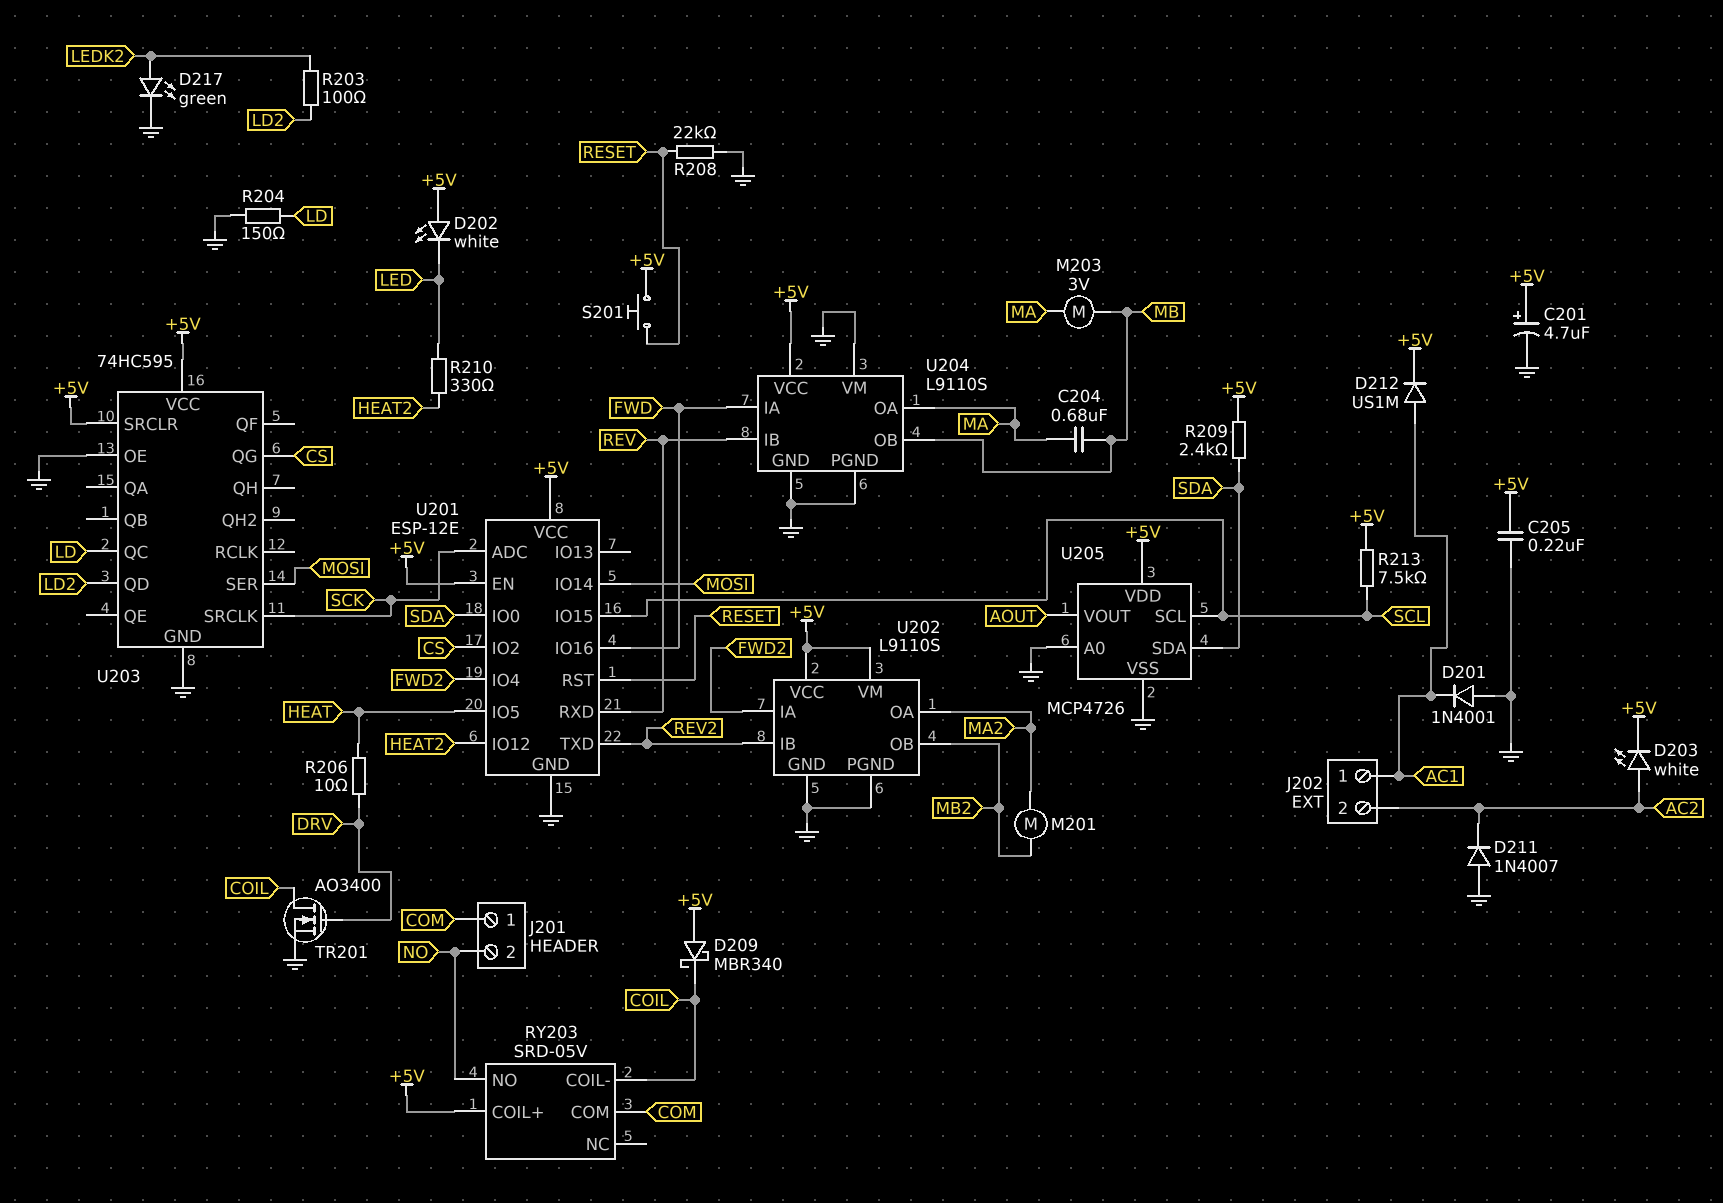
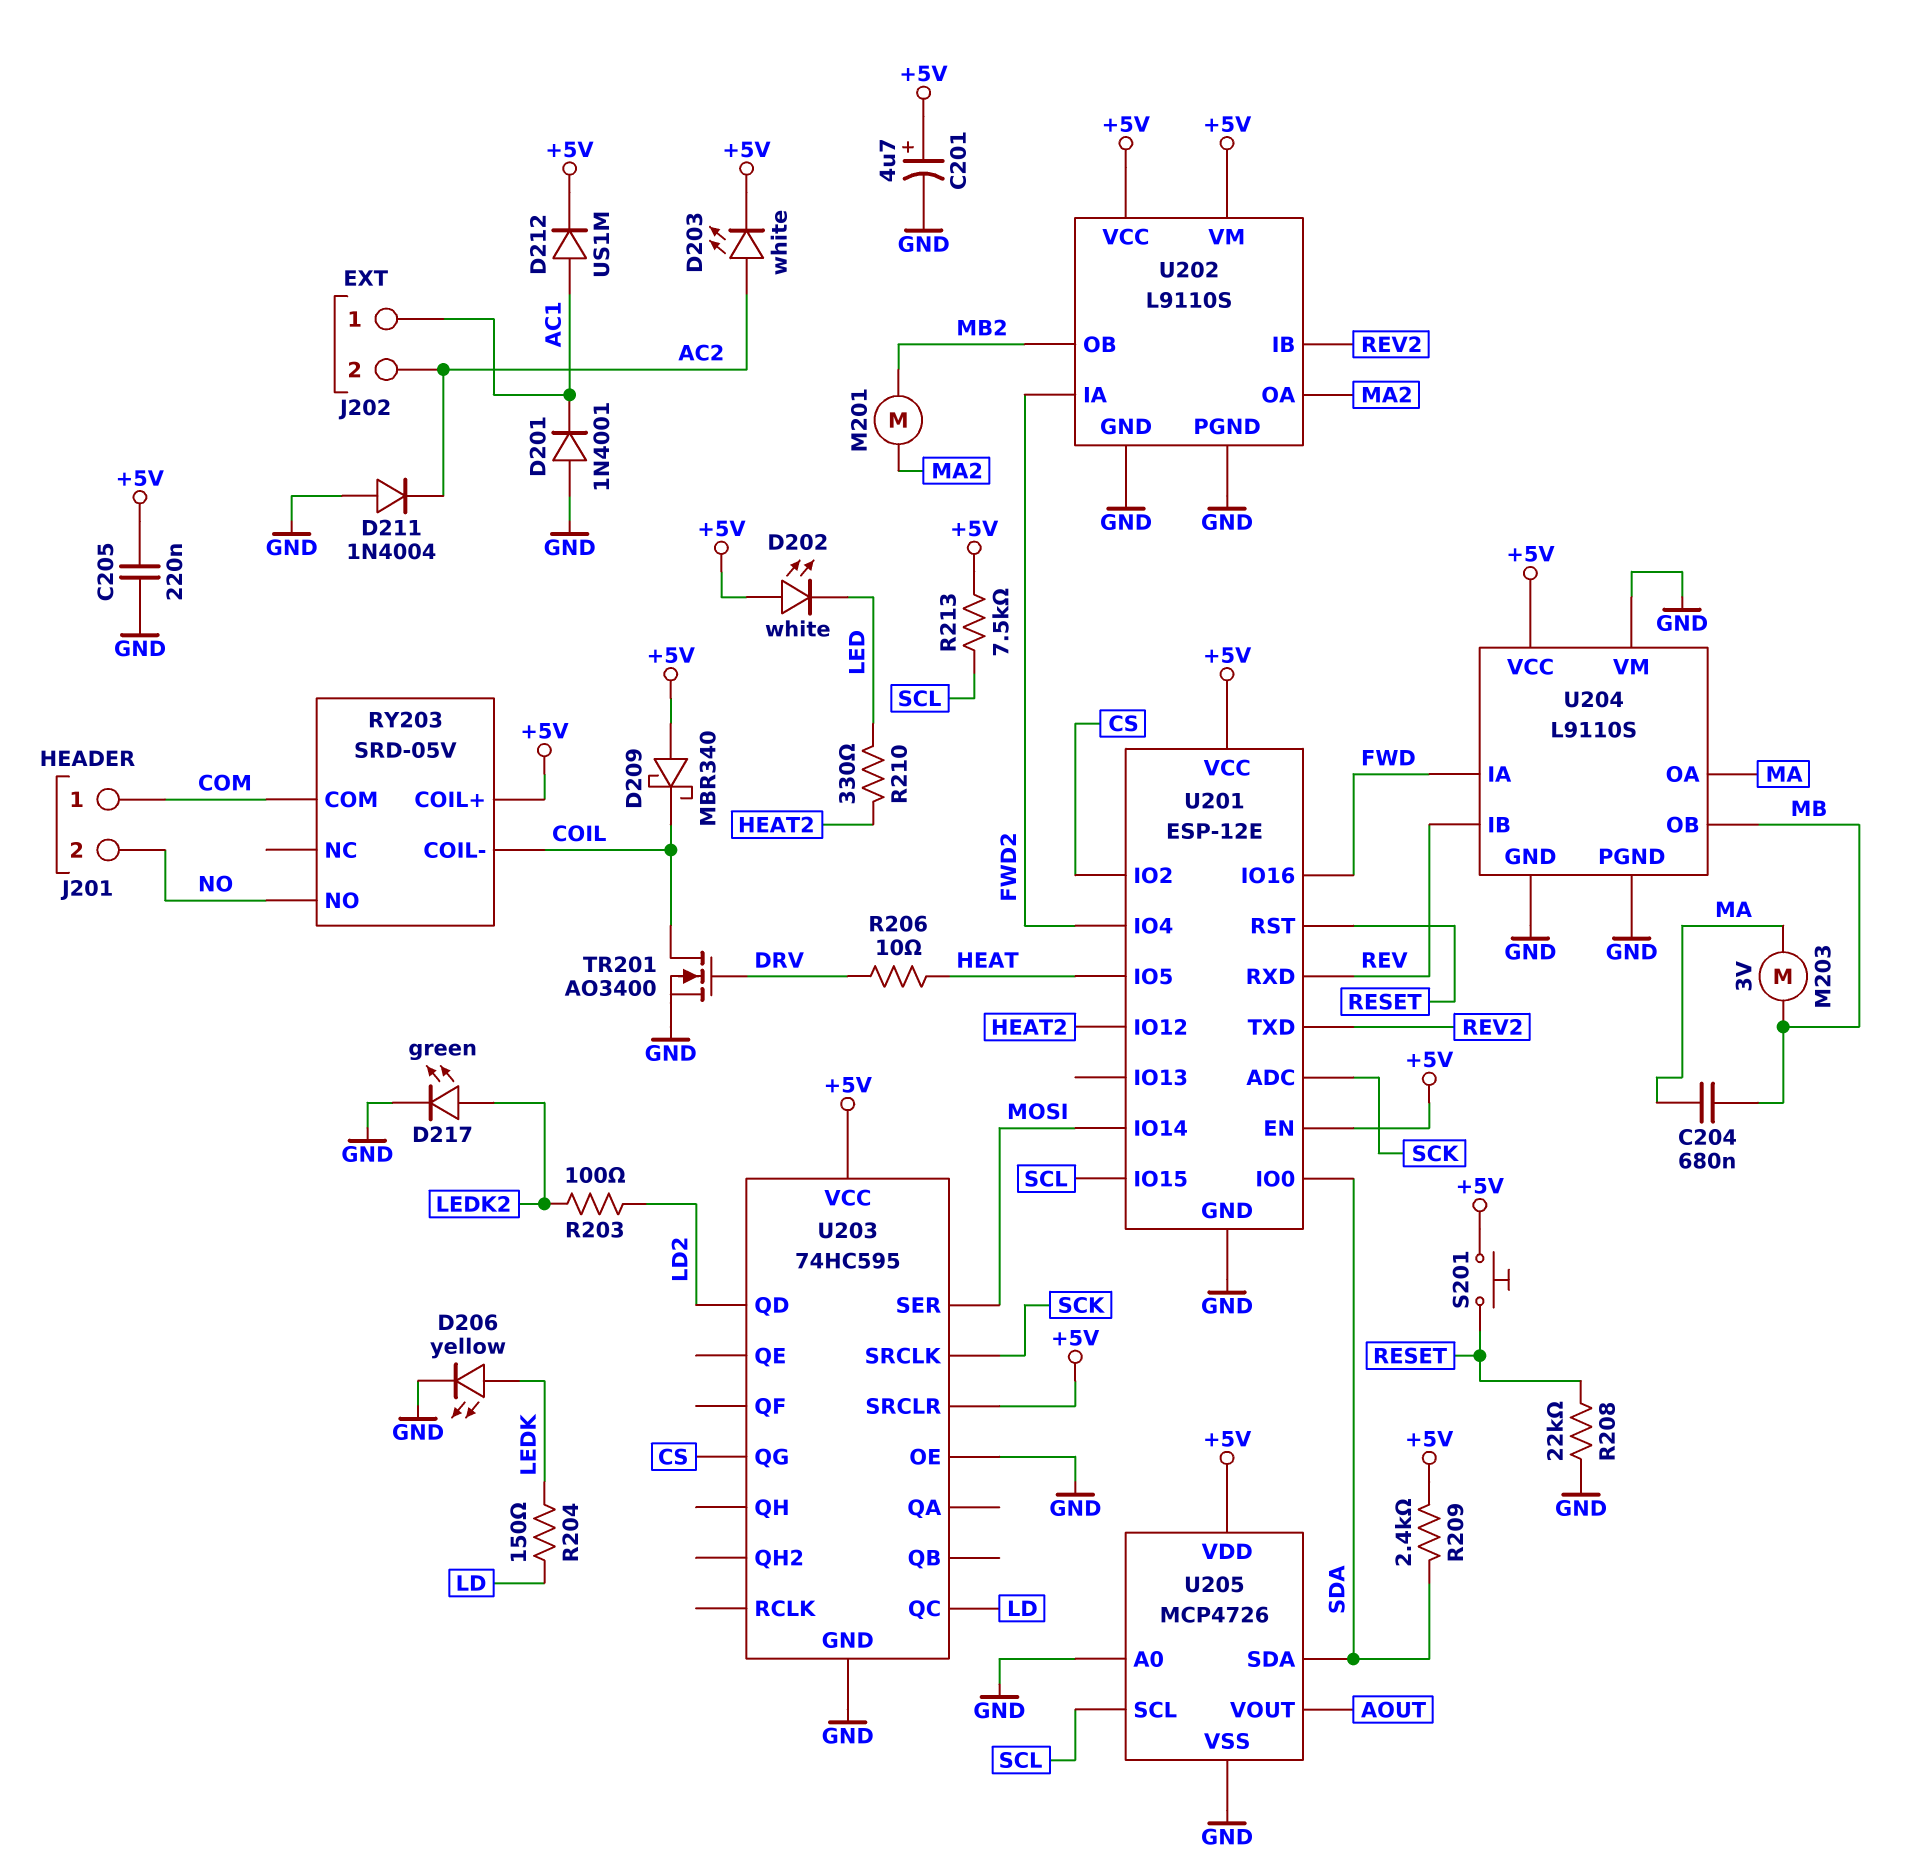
D206: none -> LED yellow (A LEDK, K GND)
D211: diode 1N4007 (A GND, K AC2) -> diode 1N4004 (A GND, K AC2)
R204: 150 (GND, LD) -> 150 (LD, LEDK)

